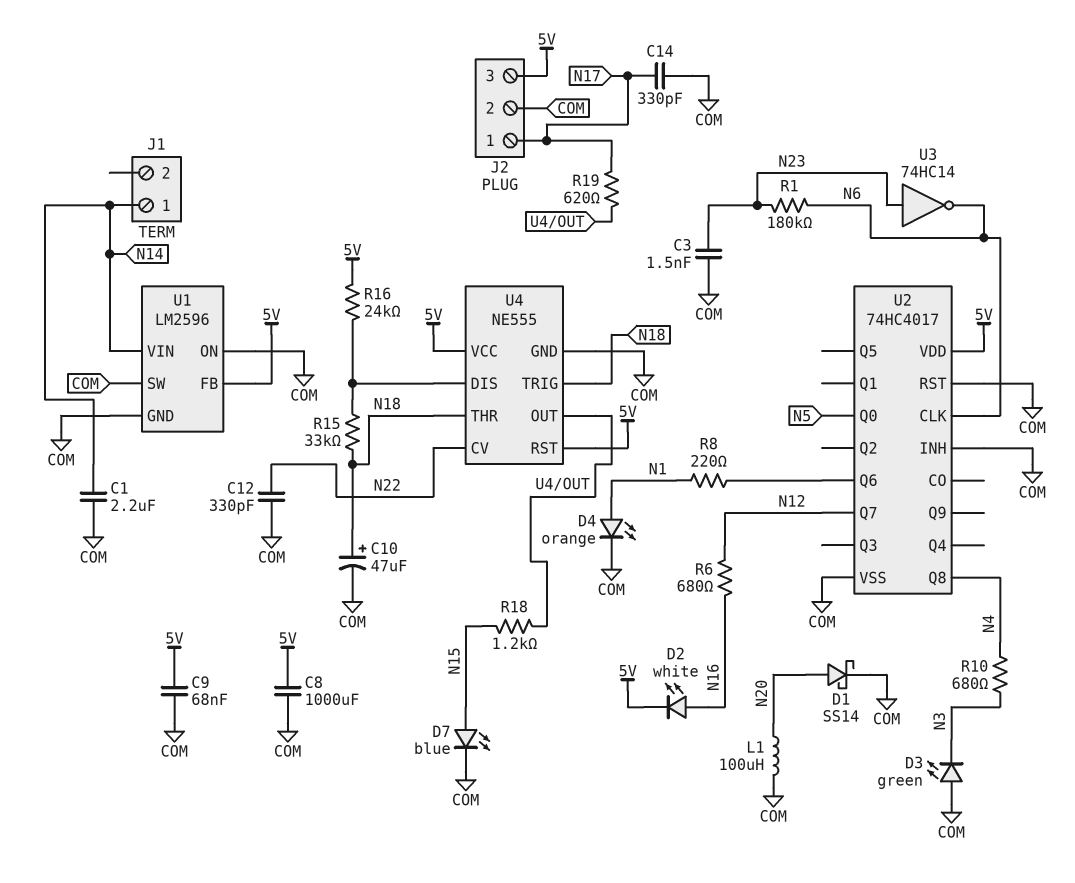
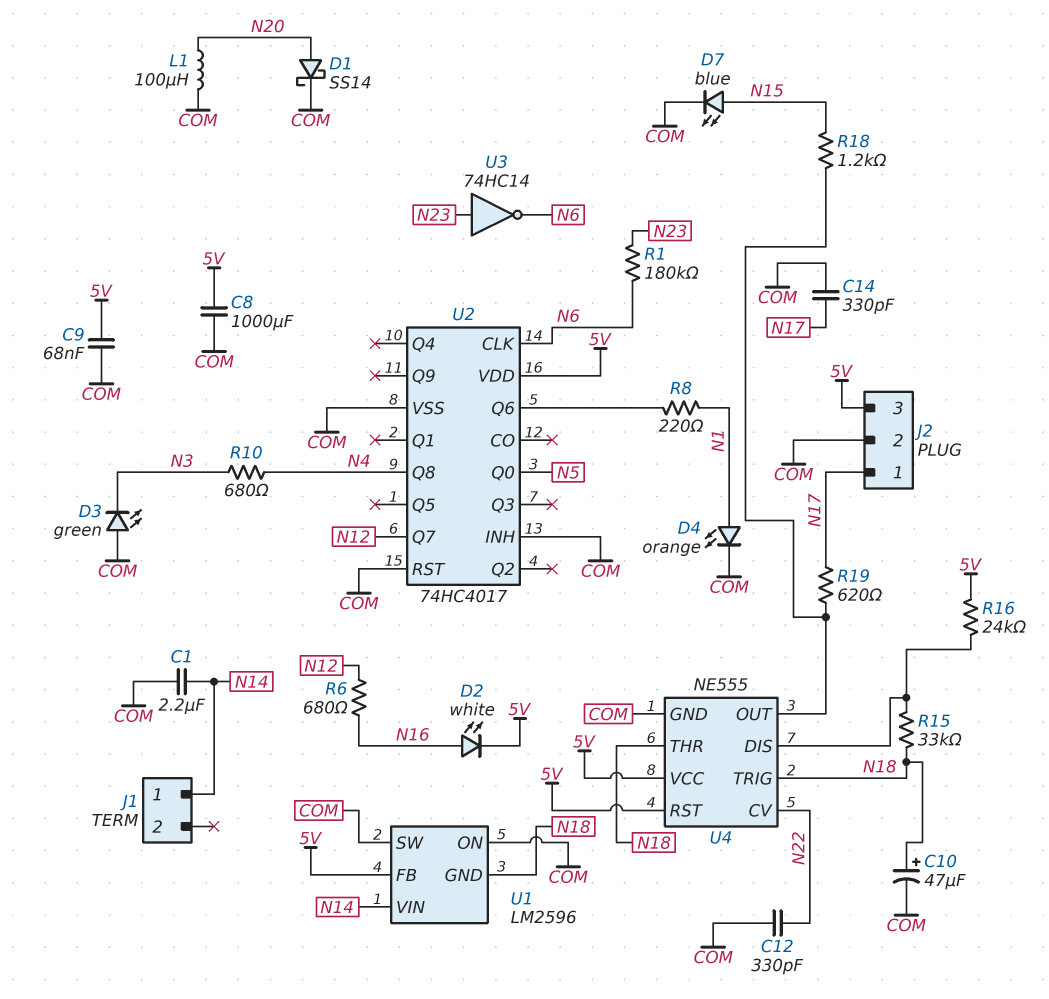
C3: 1.5nF (COM, N23) -> none
U1 pin GND: COM -> N18

